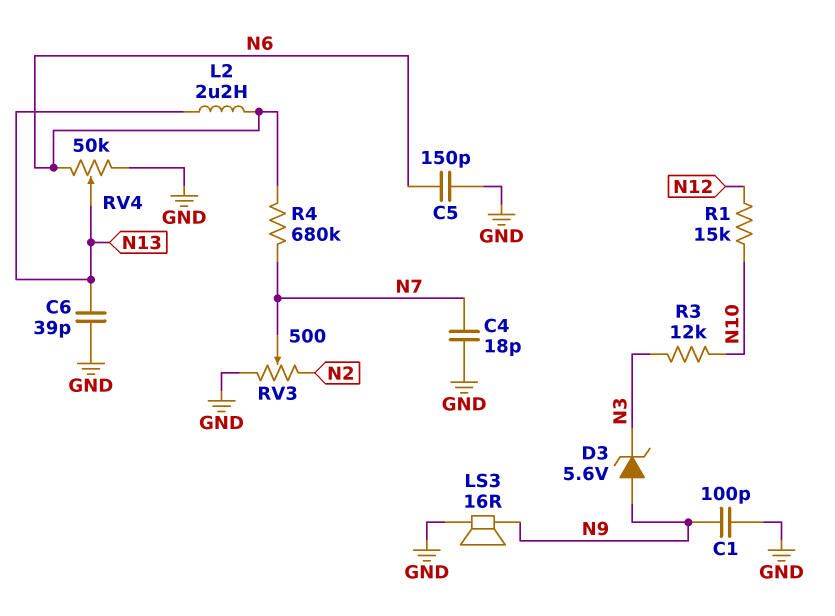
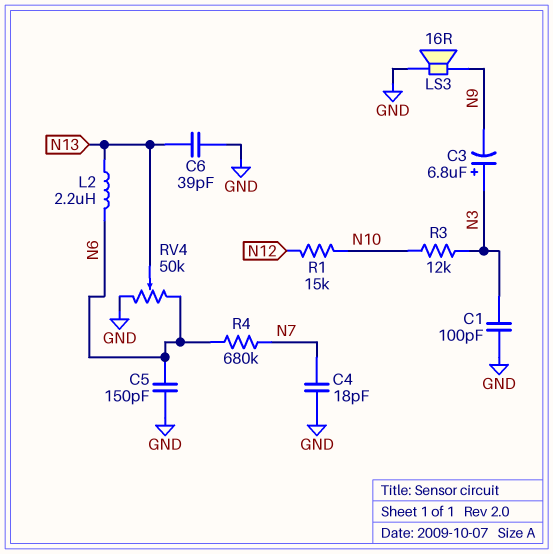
C1: 100pF (GND, N9) -> 100pF (GND, N3)
C3: none -> 6.8uF (plus N3, minus N9)
D3: zener 5.6V (A N9, K N3) -> none
RV3: 500 (GND, N2, wiper N7) -> none

